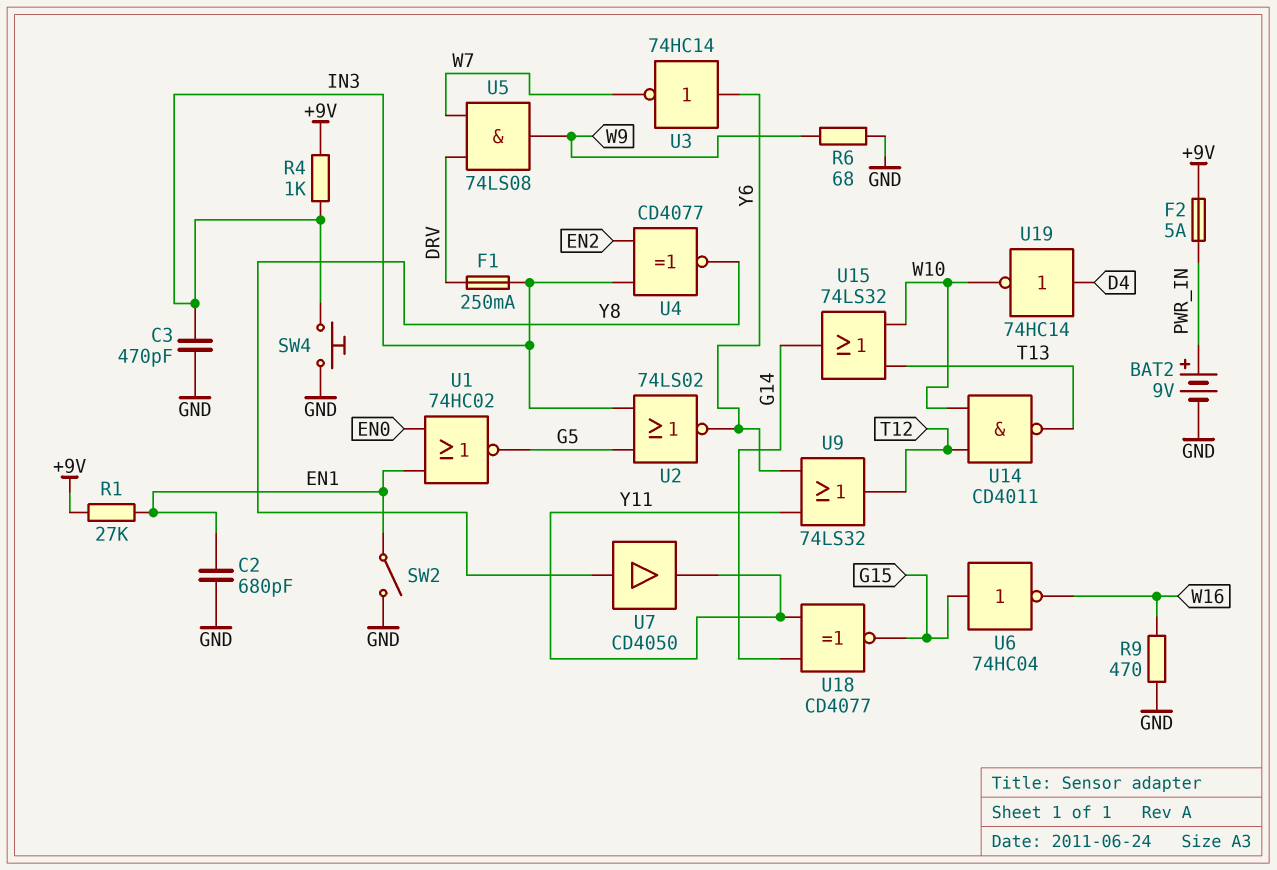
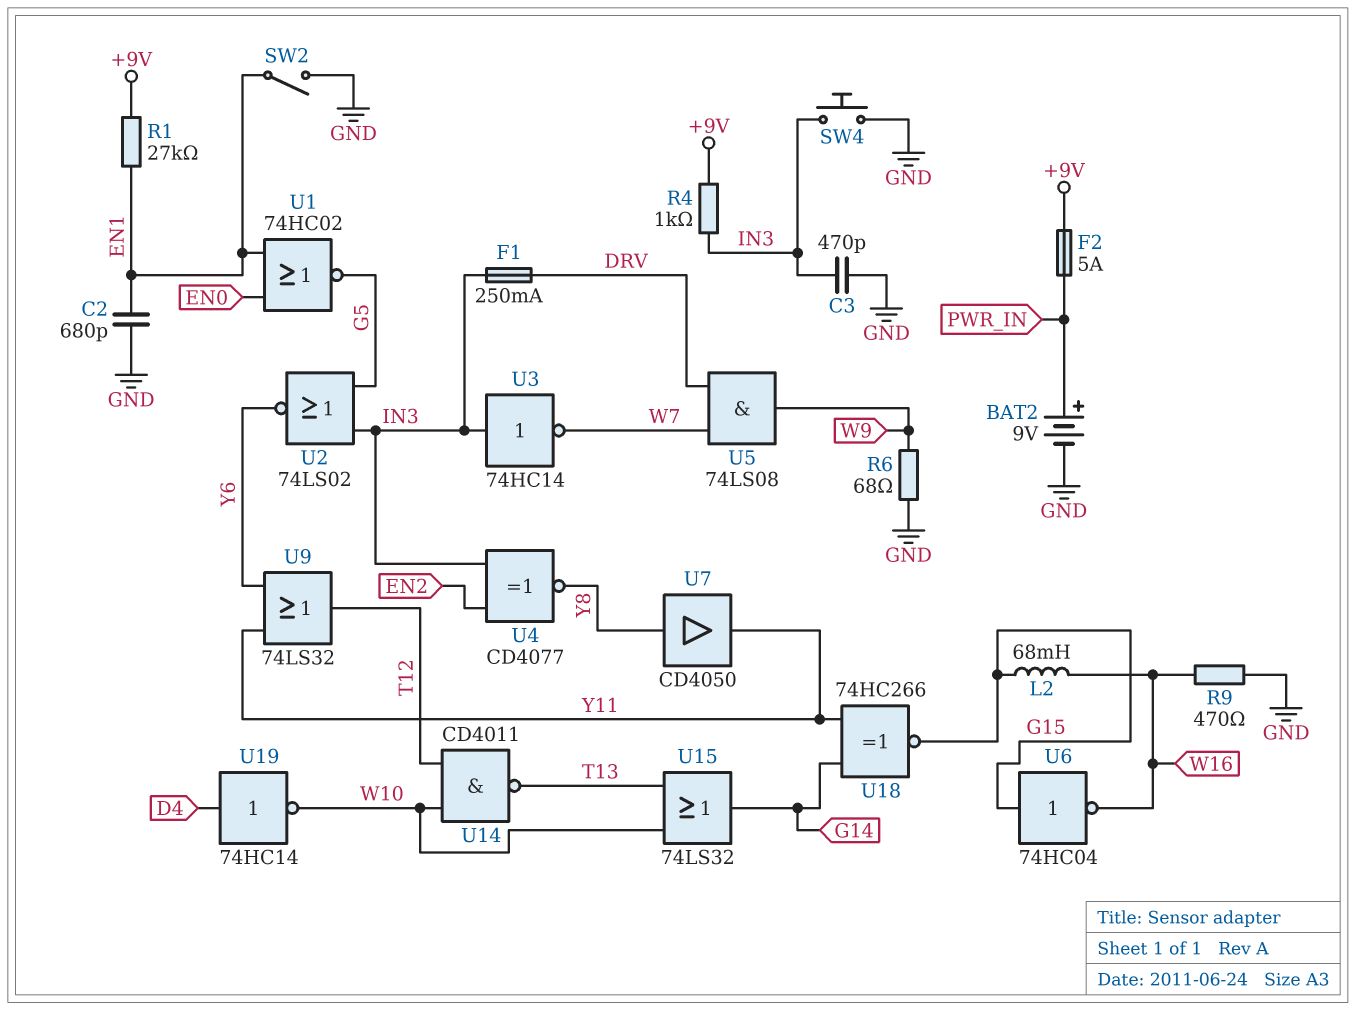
L2: none -> 68mH (G15, W16)
U3: NOT 74HC14 (in Y6, out W7) -> NOT 74HC14 (in IN3, out W7)
U18: XNOR CD4077 (in G14, in Y11, out G15) -> XNOR 74HC266 (in G14, in Y11, out G15)

